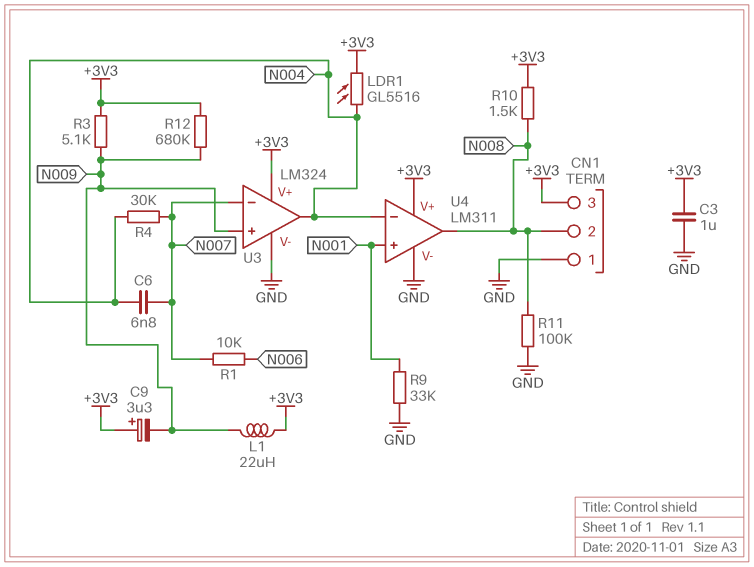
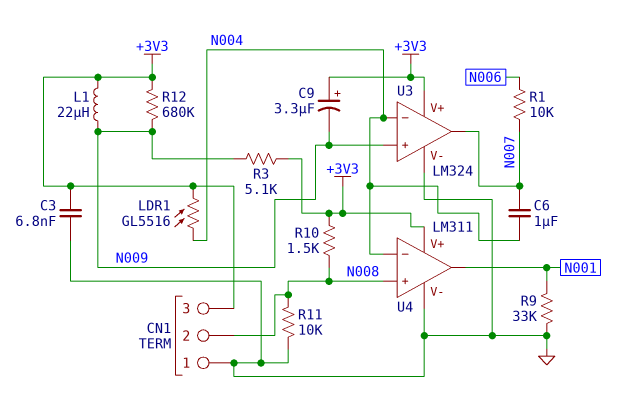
C3: 1uF (+3V3, GND) -> 6.8nF (+3V3, GND)
C6: 6.8nF (N004, N007) -> 1uF (N004, N007)
R4: 30k (N004, N007) -> none
R11: 100k (GND, N008) -> 10k (GND, N008)
U3 pin in-: N007 -> N004
U3 pin out: N004 -> N007
U4 pin in+: N001 -> N008
U4 pin out: N008 -> N001

